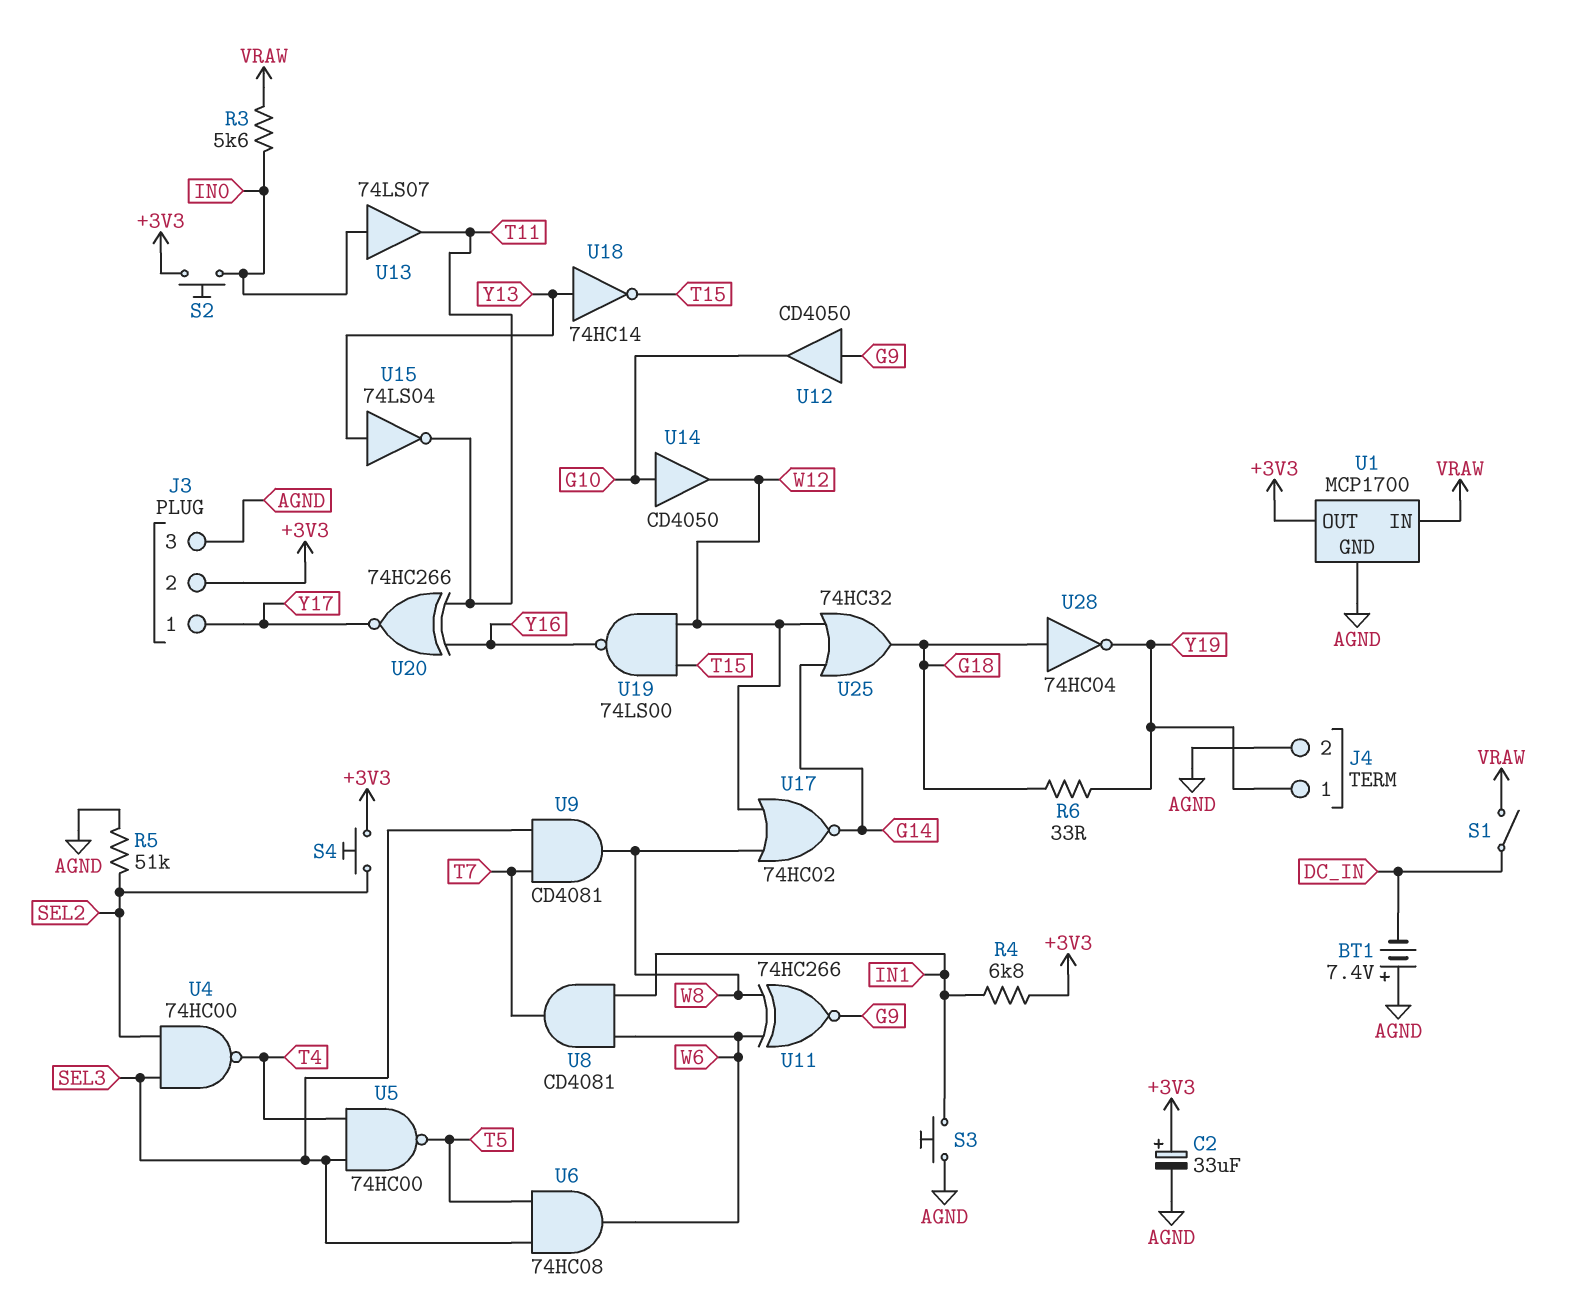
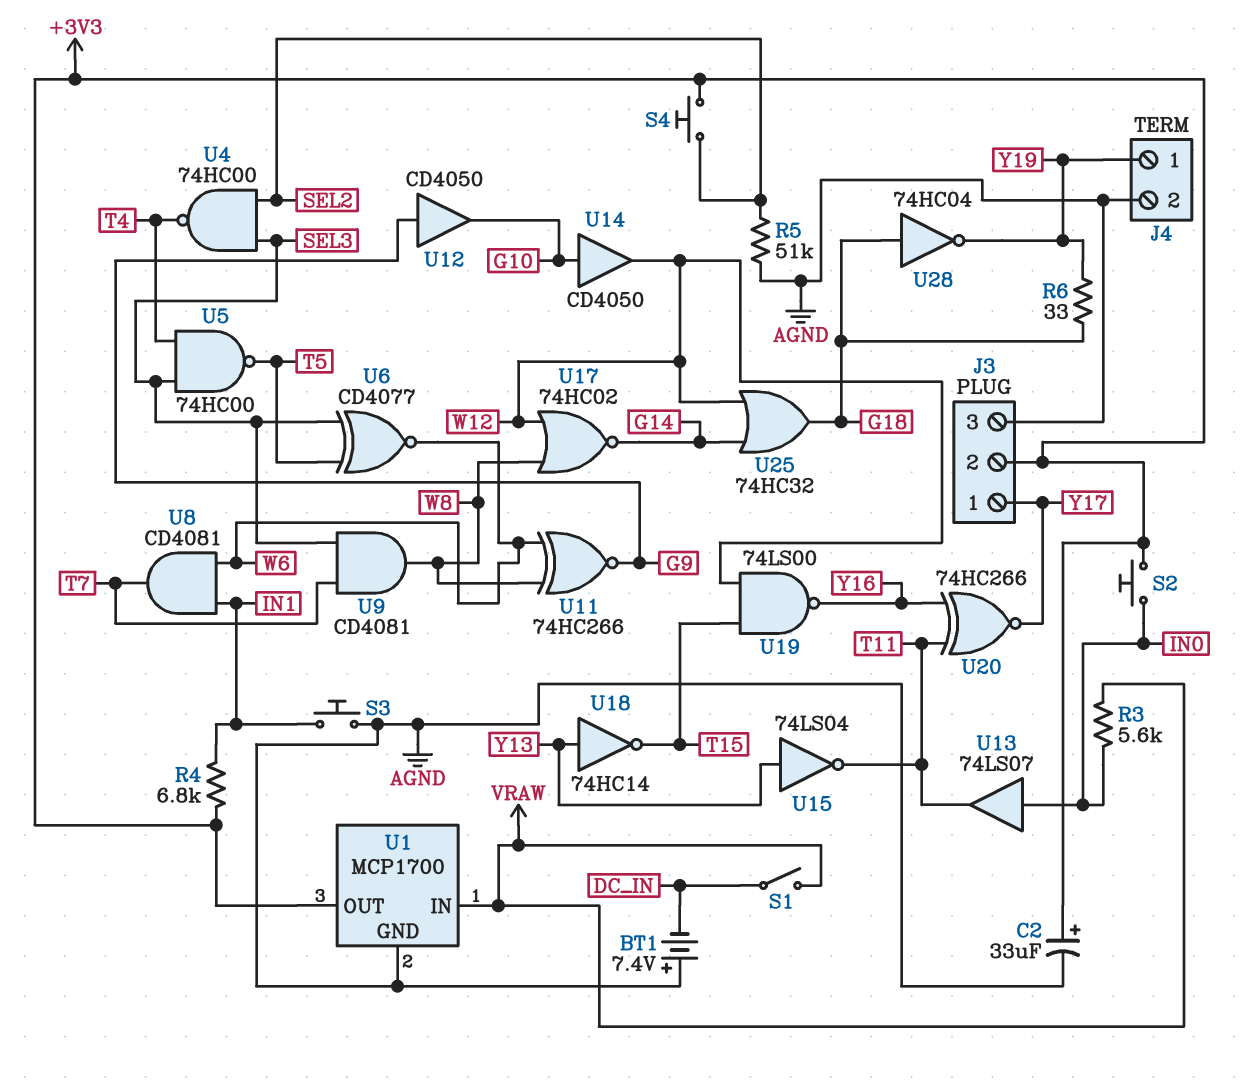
U6: AND 74HC08 (in SEL3, in T5, out W6) -> XNOR CD4077 (in SEL3, in T5, out W6)

